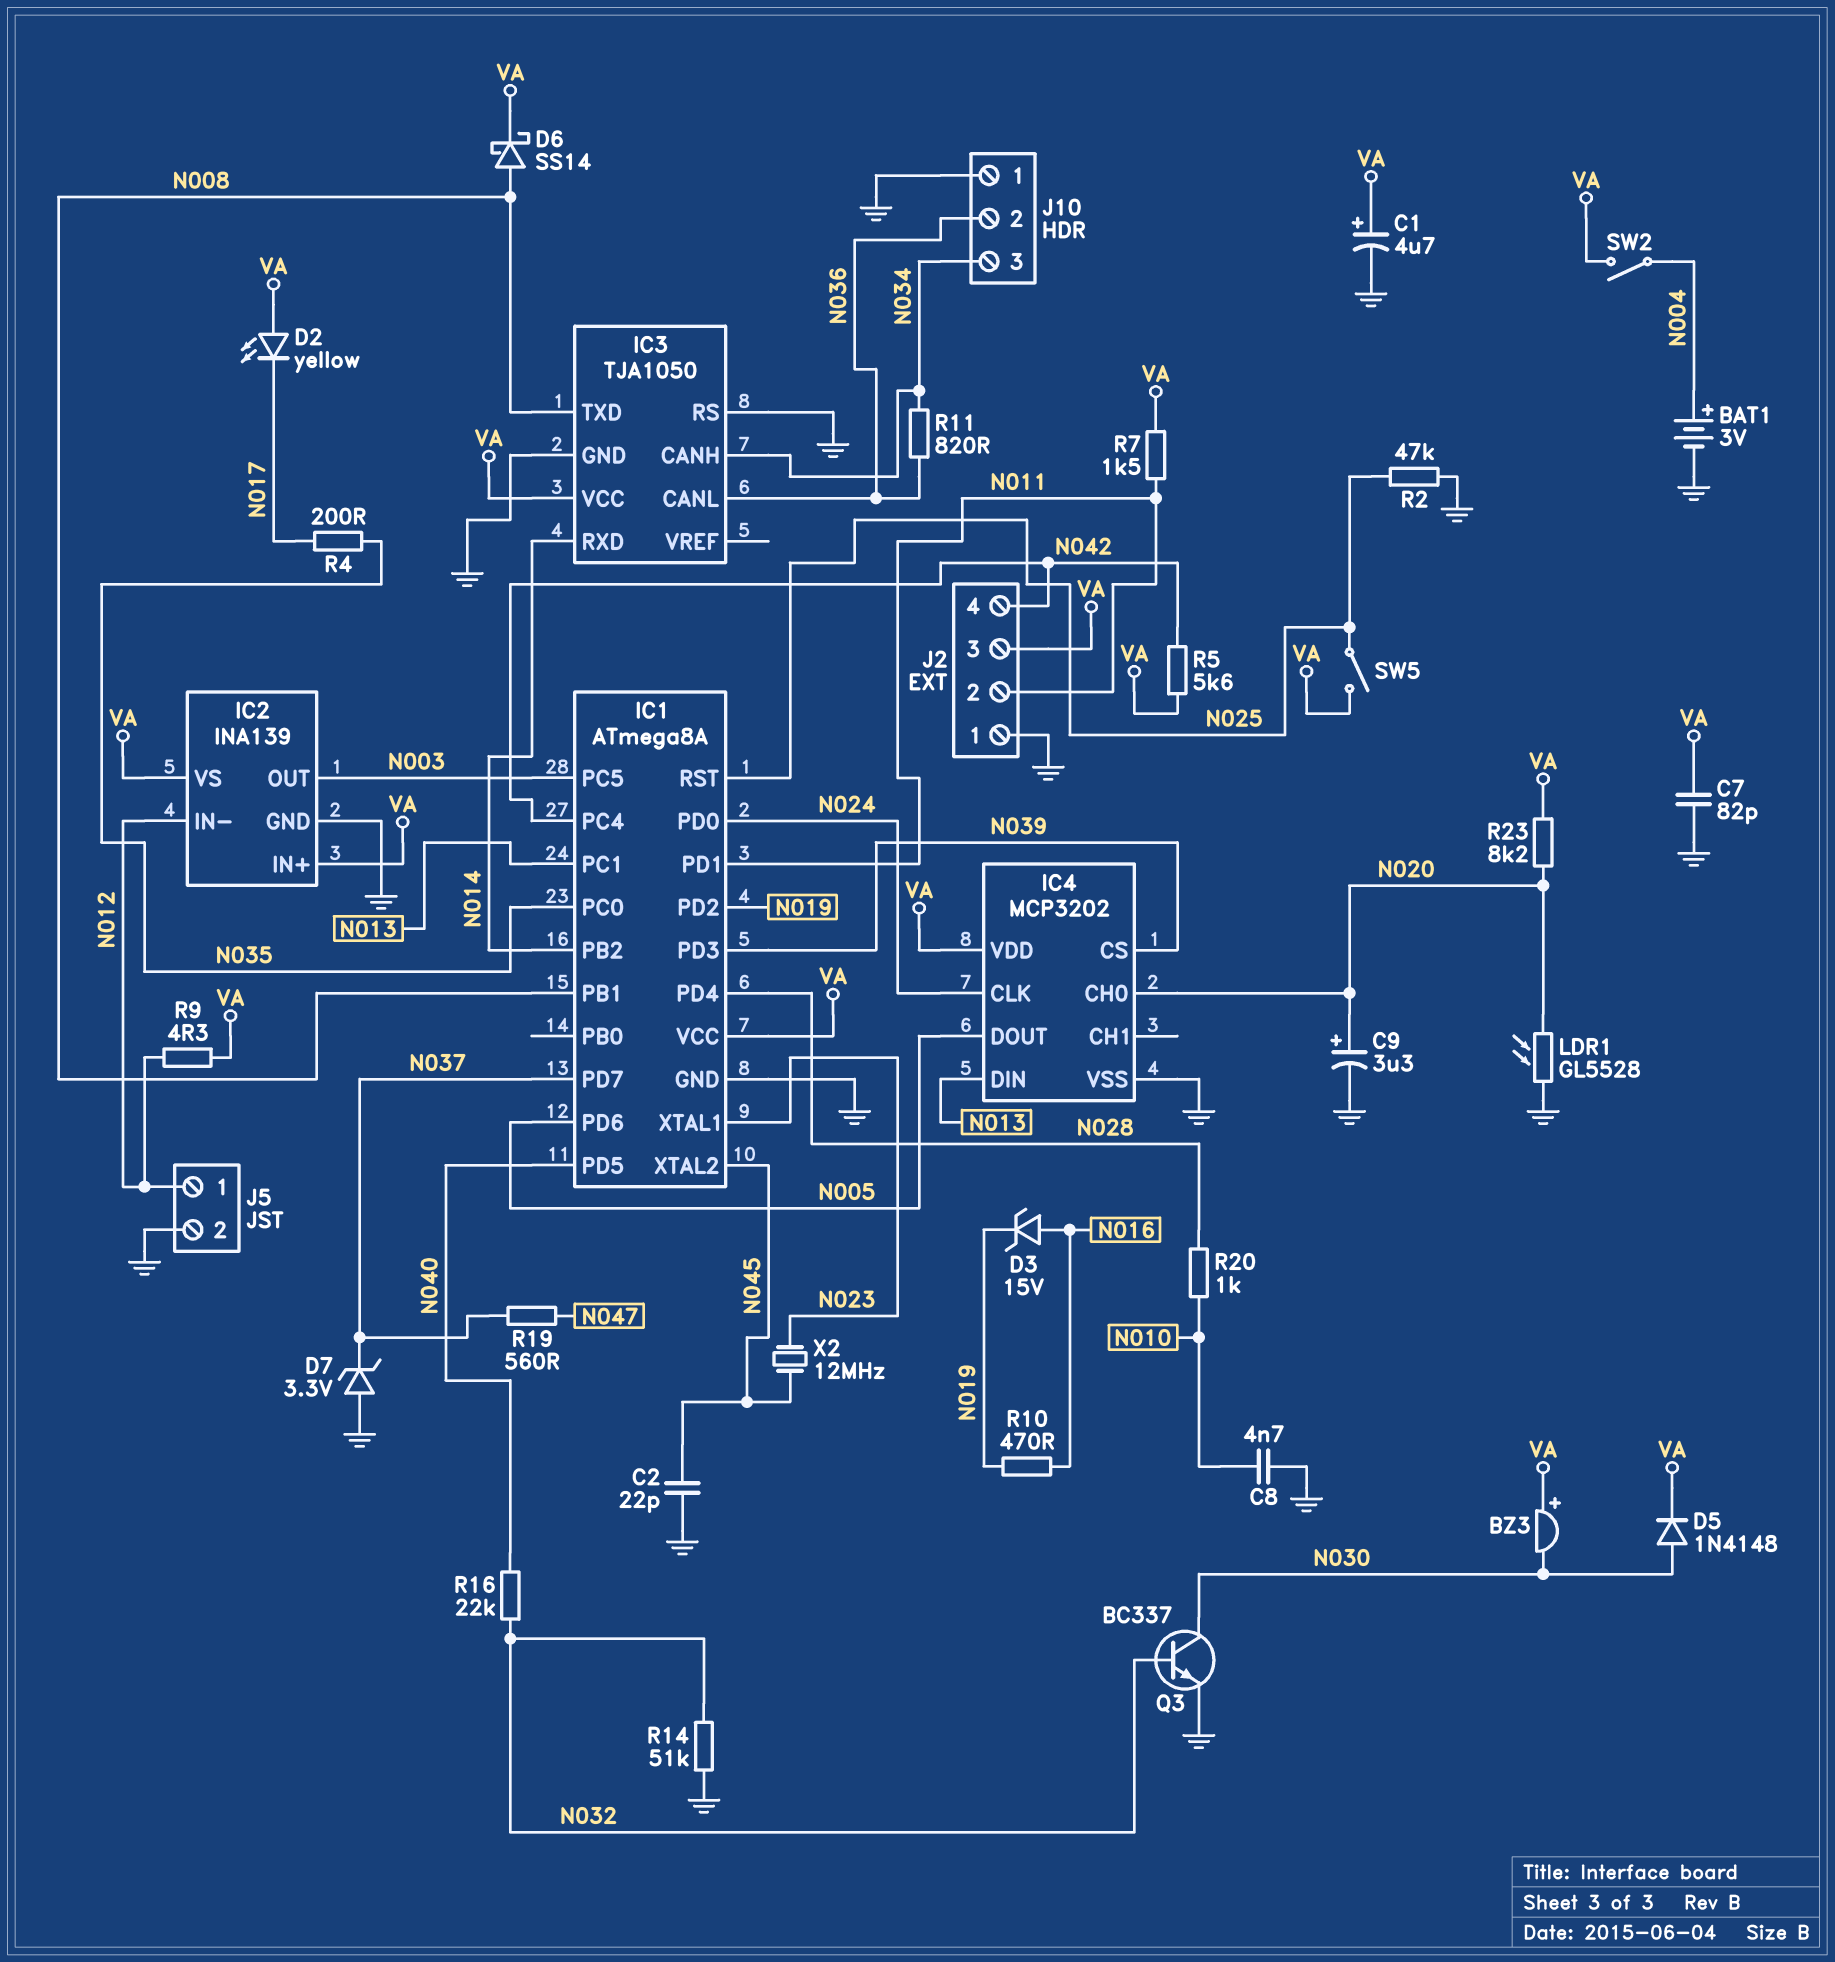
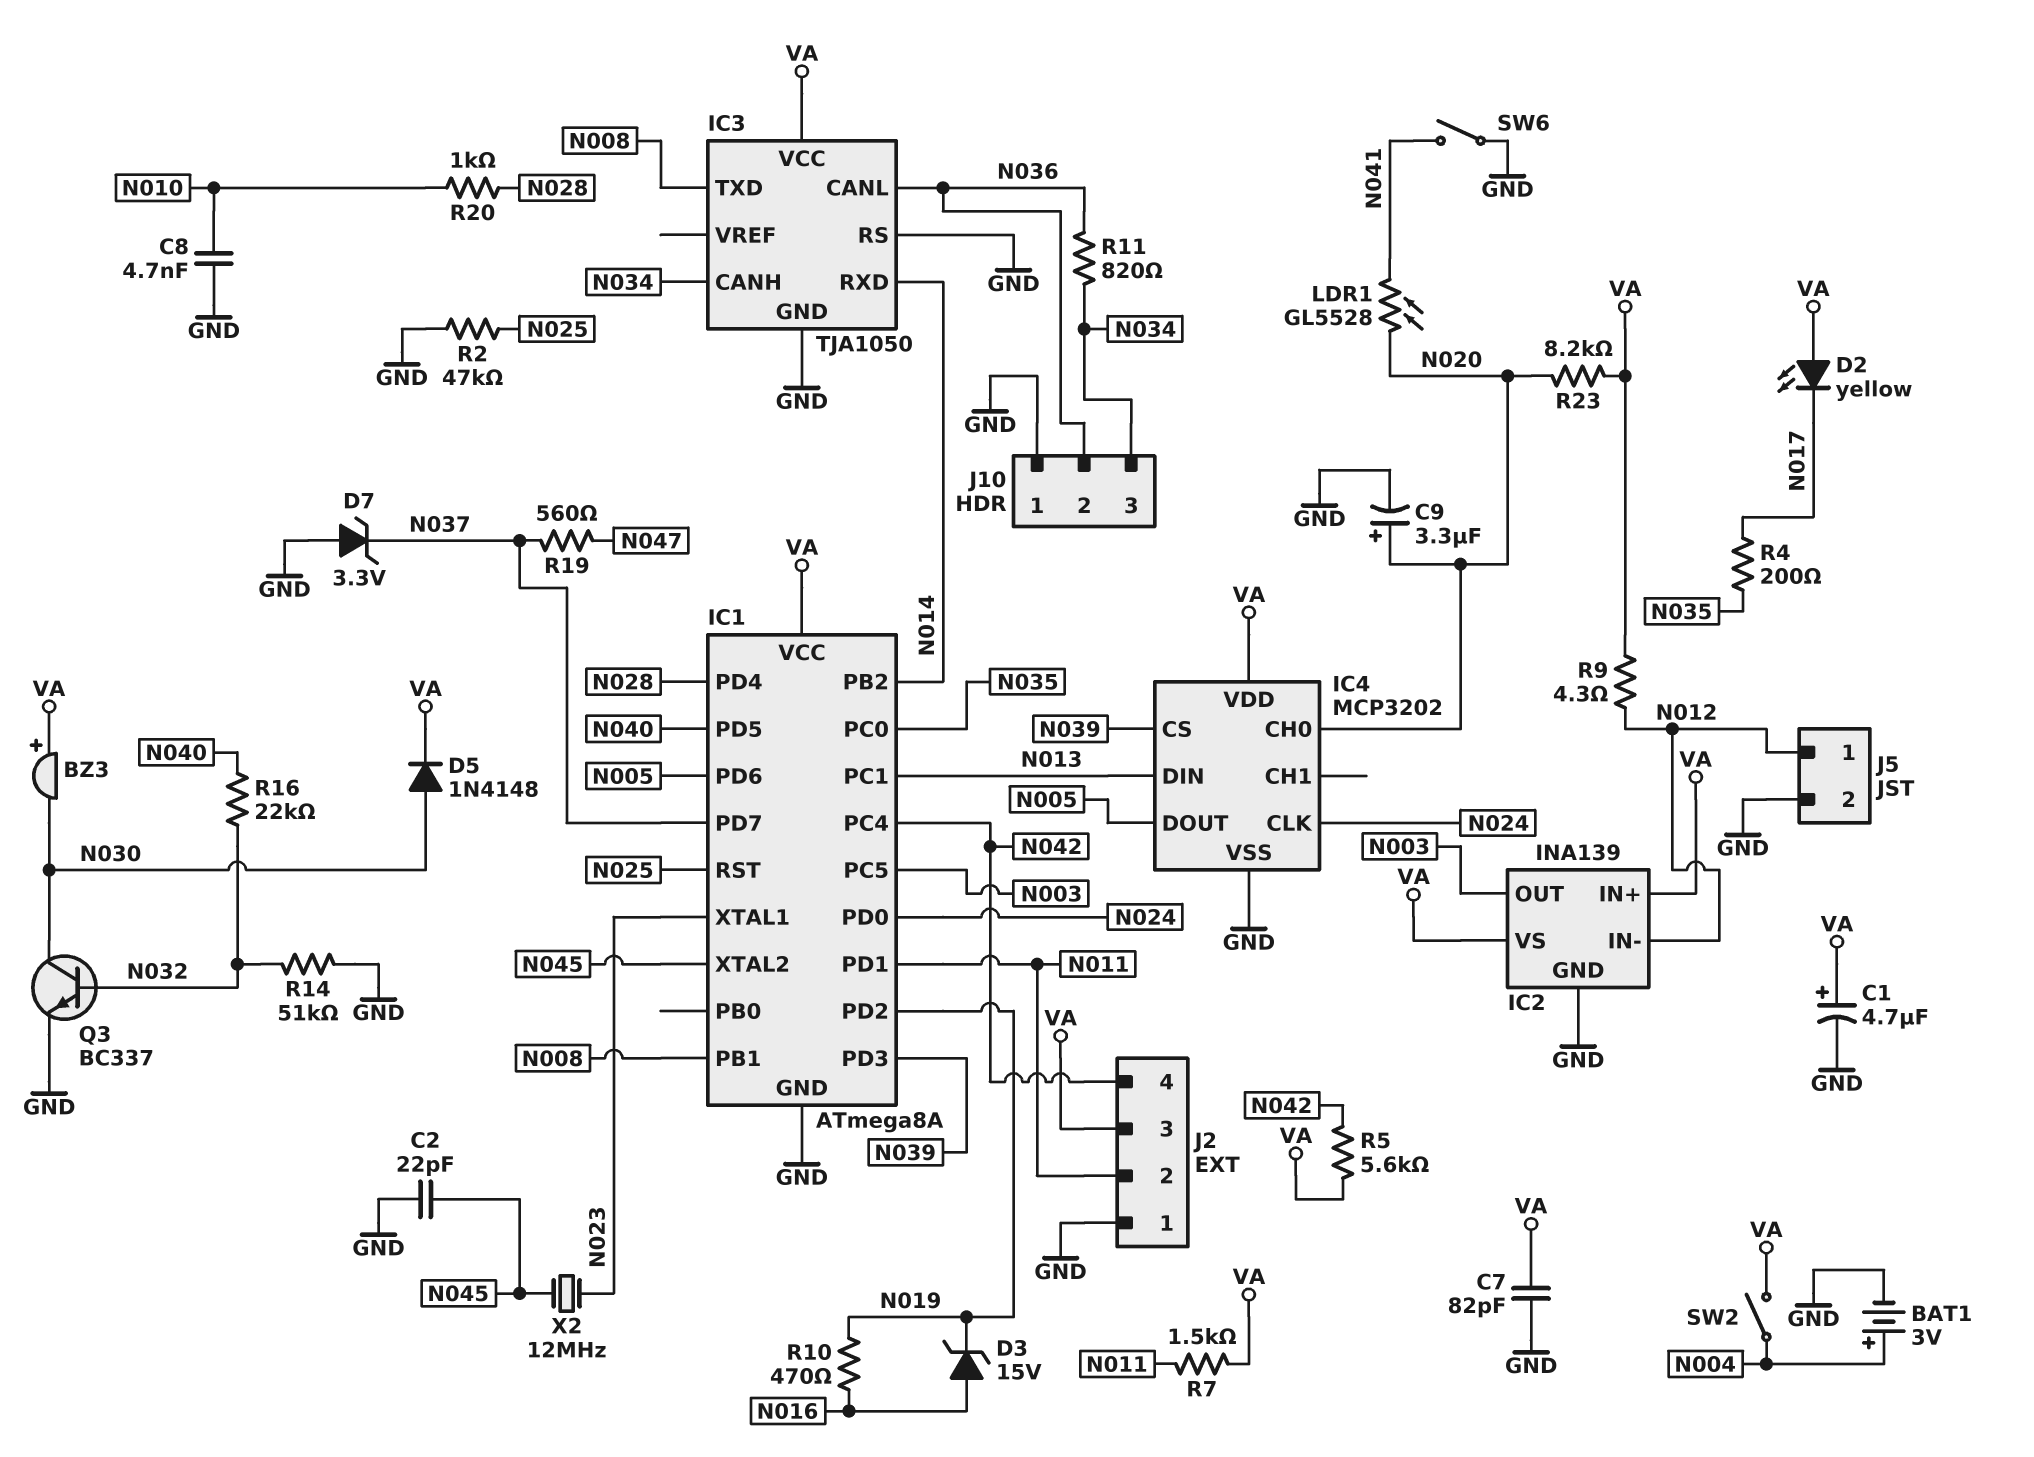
D6: schottky SS14 (A N008, K VA) -> none
LDR1: GL5528 (GND, N020) -> GL5528 (N020, N041)
SW5: switch (N025, VA) -> none
SW6: none -> switch (GND, N041)

